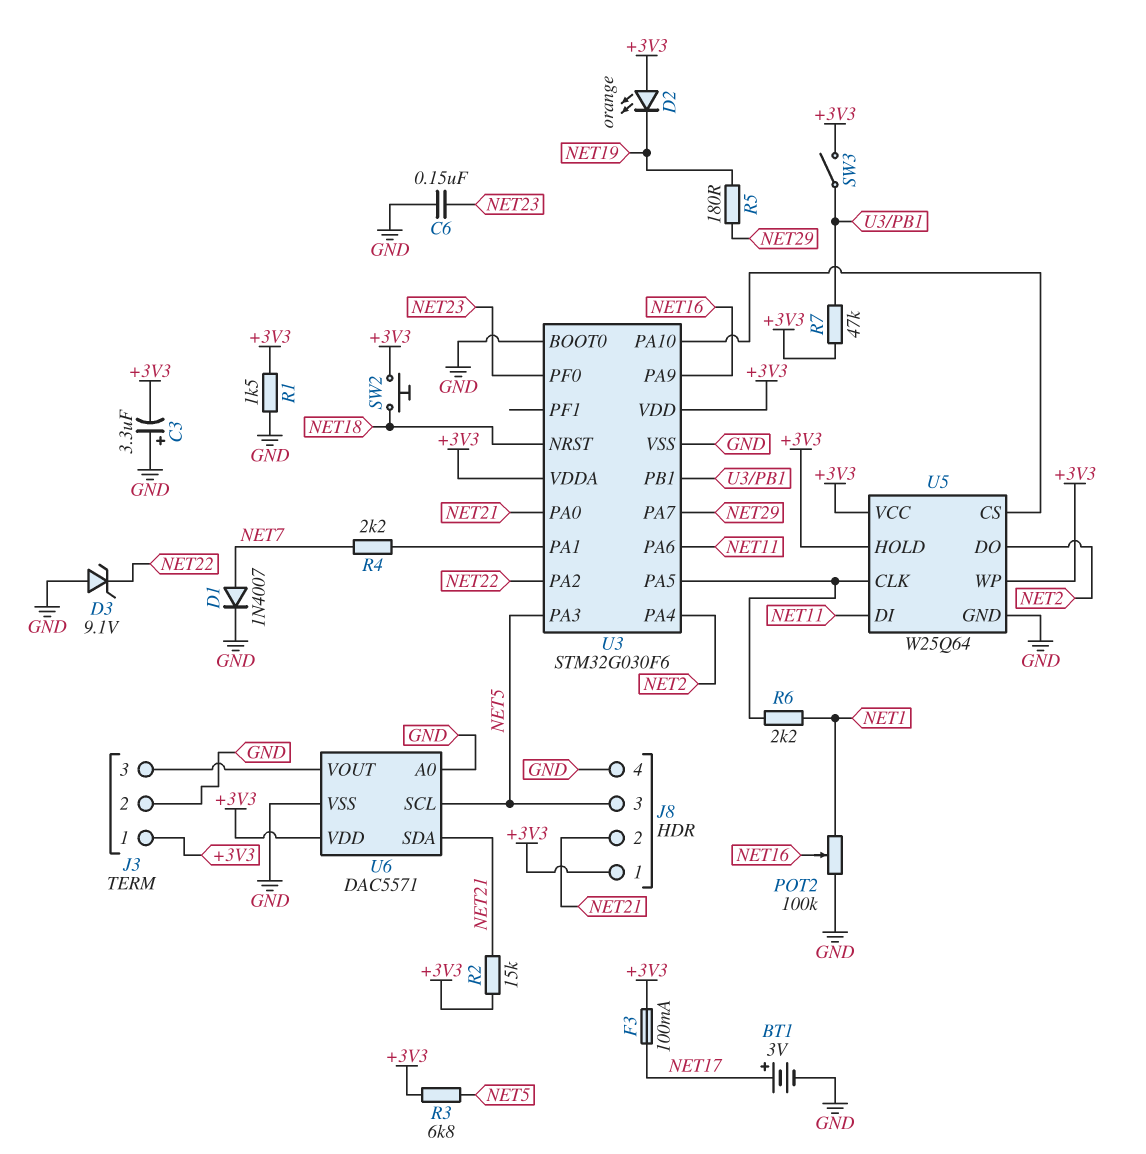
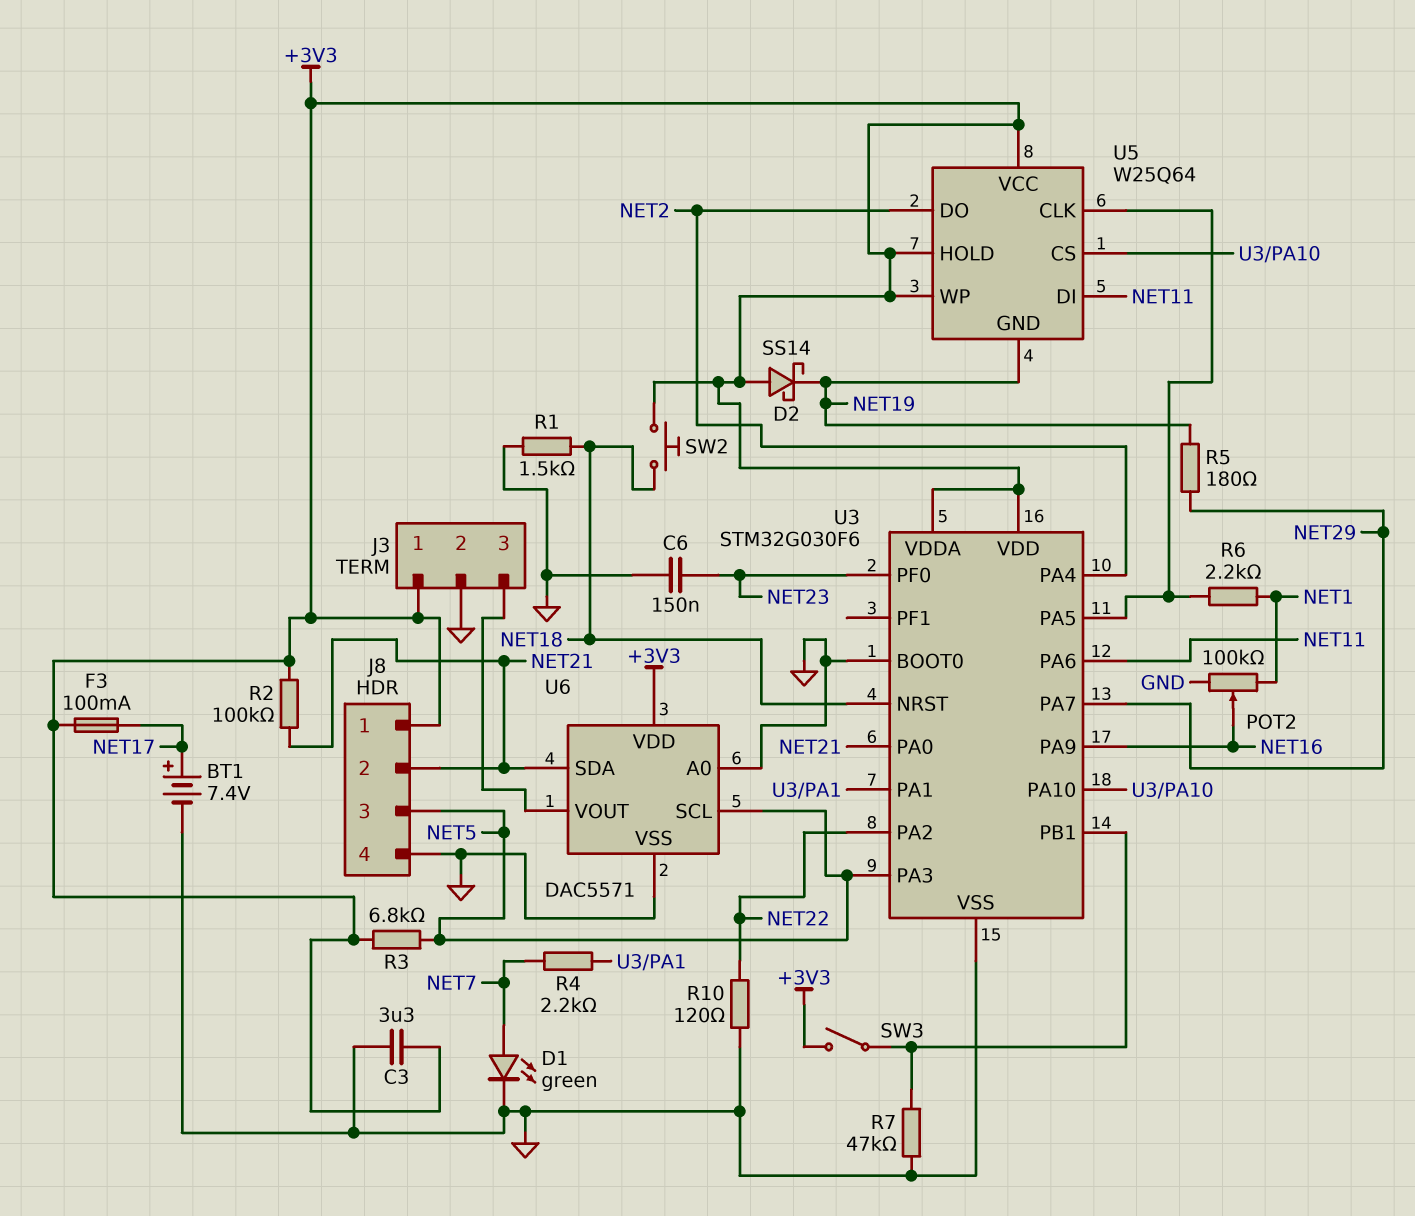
BT1: 3V (plus NET17, minus GND) -> 7.4V (plus NET17, minus GND)
C3: 3.3uF (plus GND, minus +3V3) -> 3.3uF (+3V3, GND)
D1: diode 1N4007 (A NET7, K GND) -> LED green (A NET7, K GND)
D2: LED orange (A +3V3, K NET19) -> schottky SS14 (A +3V3, K NET19)
D3: zener 9.1V (A GND, K NET22) -> none
R1: 1.5k (+3V3, GND) -> 1.5k (GND, NET18)
R2: 15k (+3V3, NET21) -> 100k (+3V3, NET21)
R7: 47k (+3V3, U3/PB1) -> 47k (GND, U3/PB1)
R10: none -> 120 (GND, NET22)
U5 pin GND: GND -> NET19

